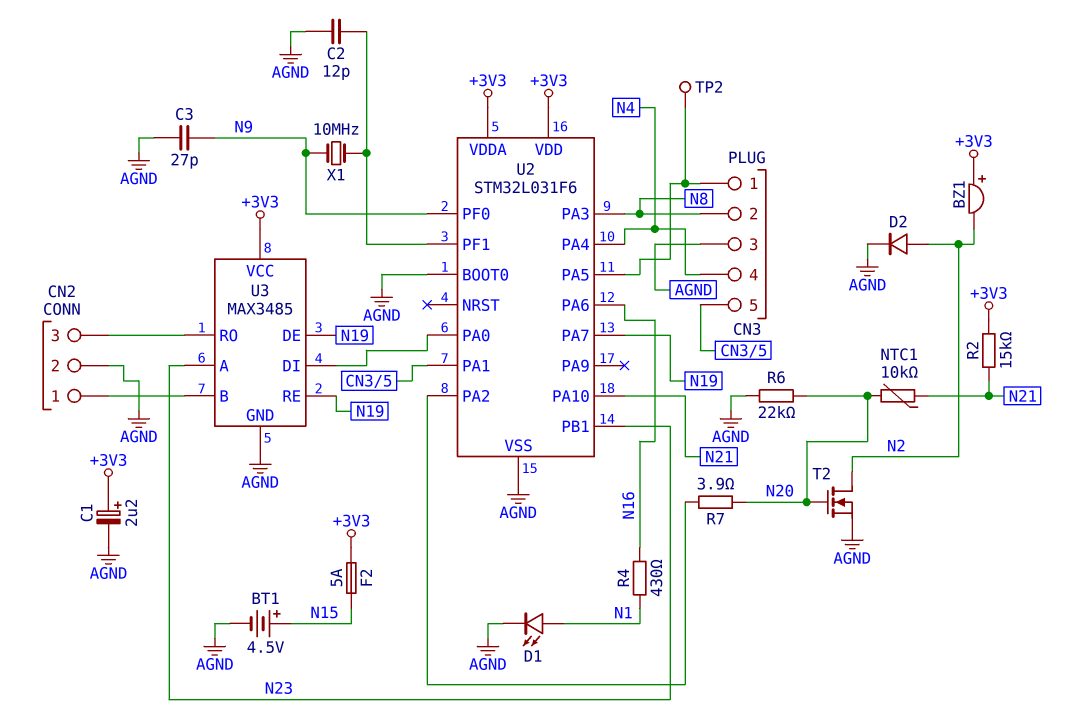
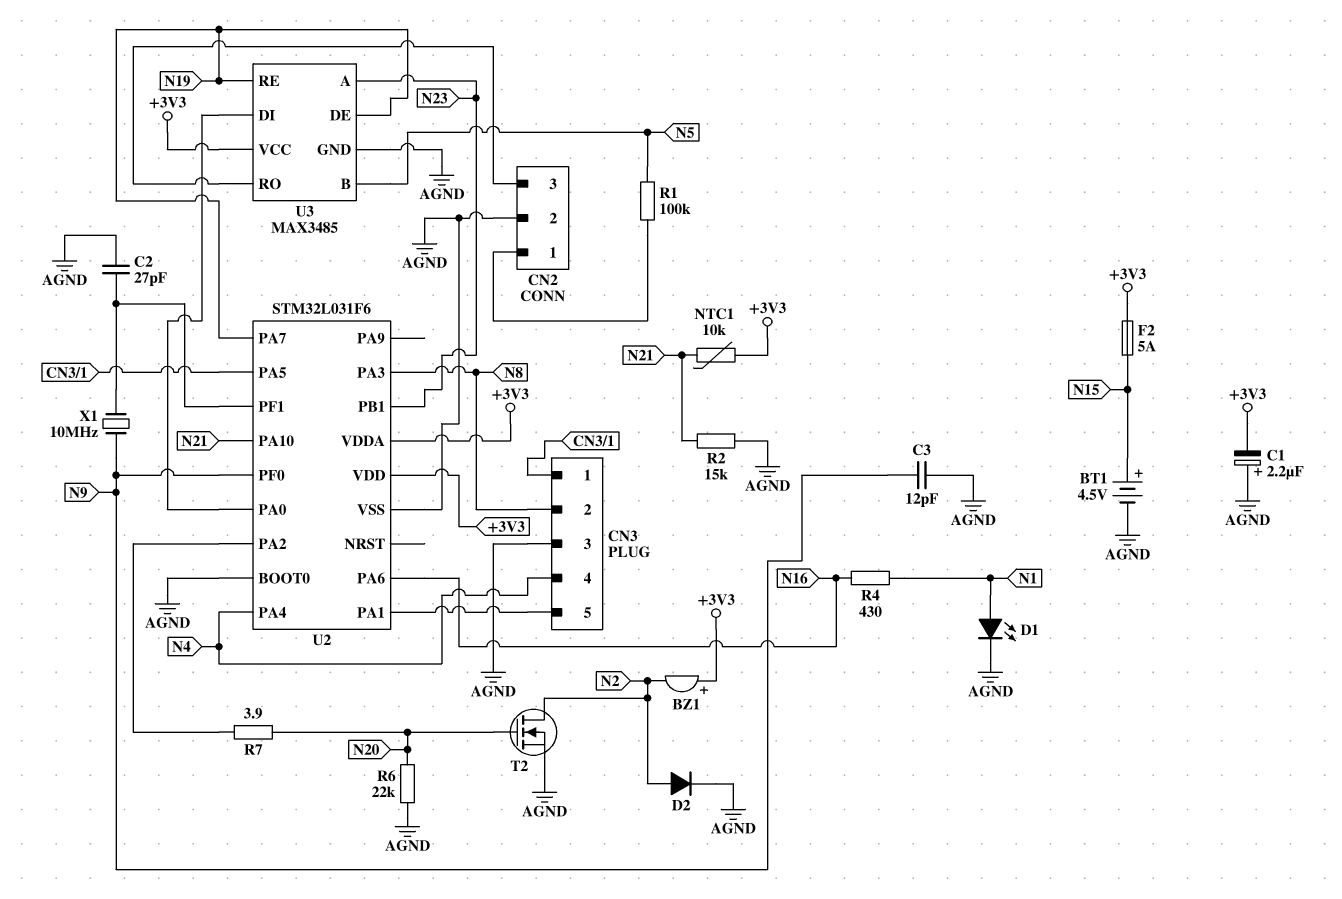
C1: 2.2uF (plus +3V3, minus AGND) -> 2.2uF (plus AGND, minus +3V3)
C2: 12pF (AGND, U2/PF1) -> 27pF (AGND, U2/PF1)
C3: 27pF (AGND, N9) -> 12pF (AGND, N9)
NTC1: 10k (N20, N21) -> 10k (+3V3, N21)
R1: none -> 100k (CN2/1, N5)
R2: 15k (+3V3, N21) -> 15k (AGND, N21)
TP2: test point (CN3/1) -> none
U3 pin B: CN2/1 -> N5

